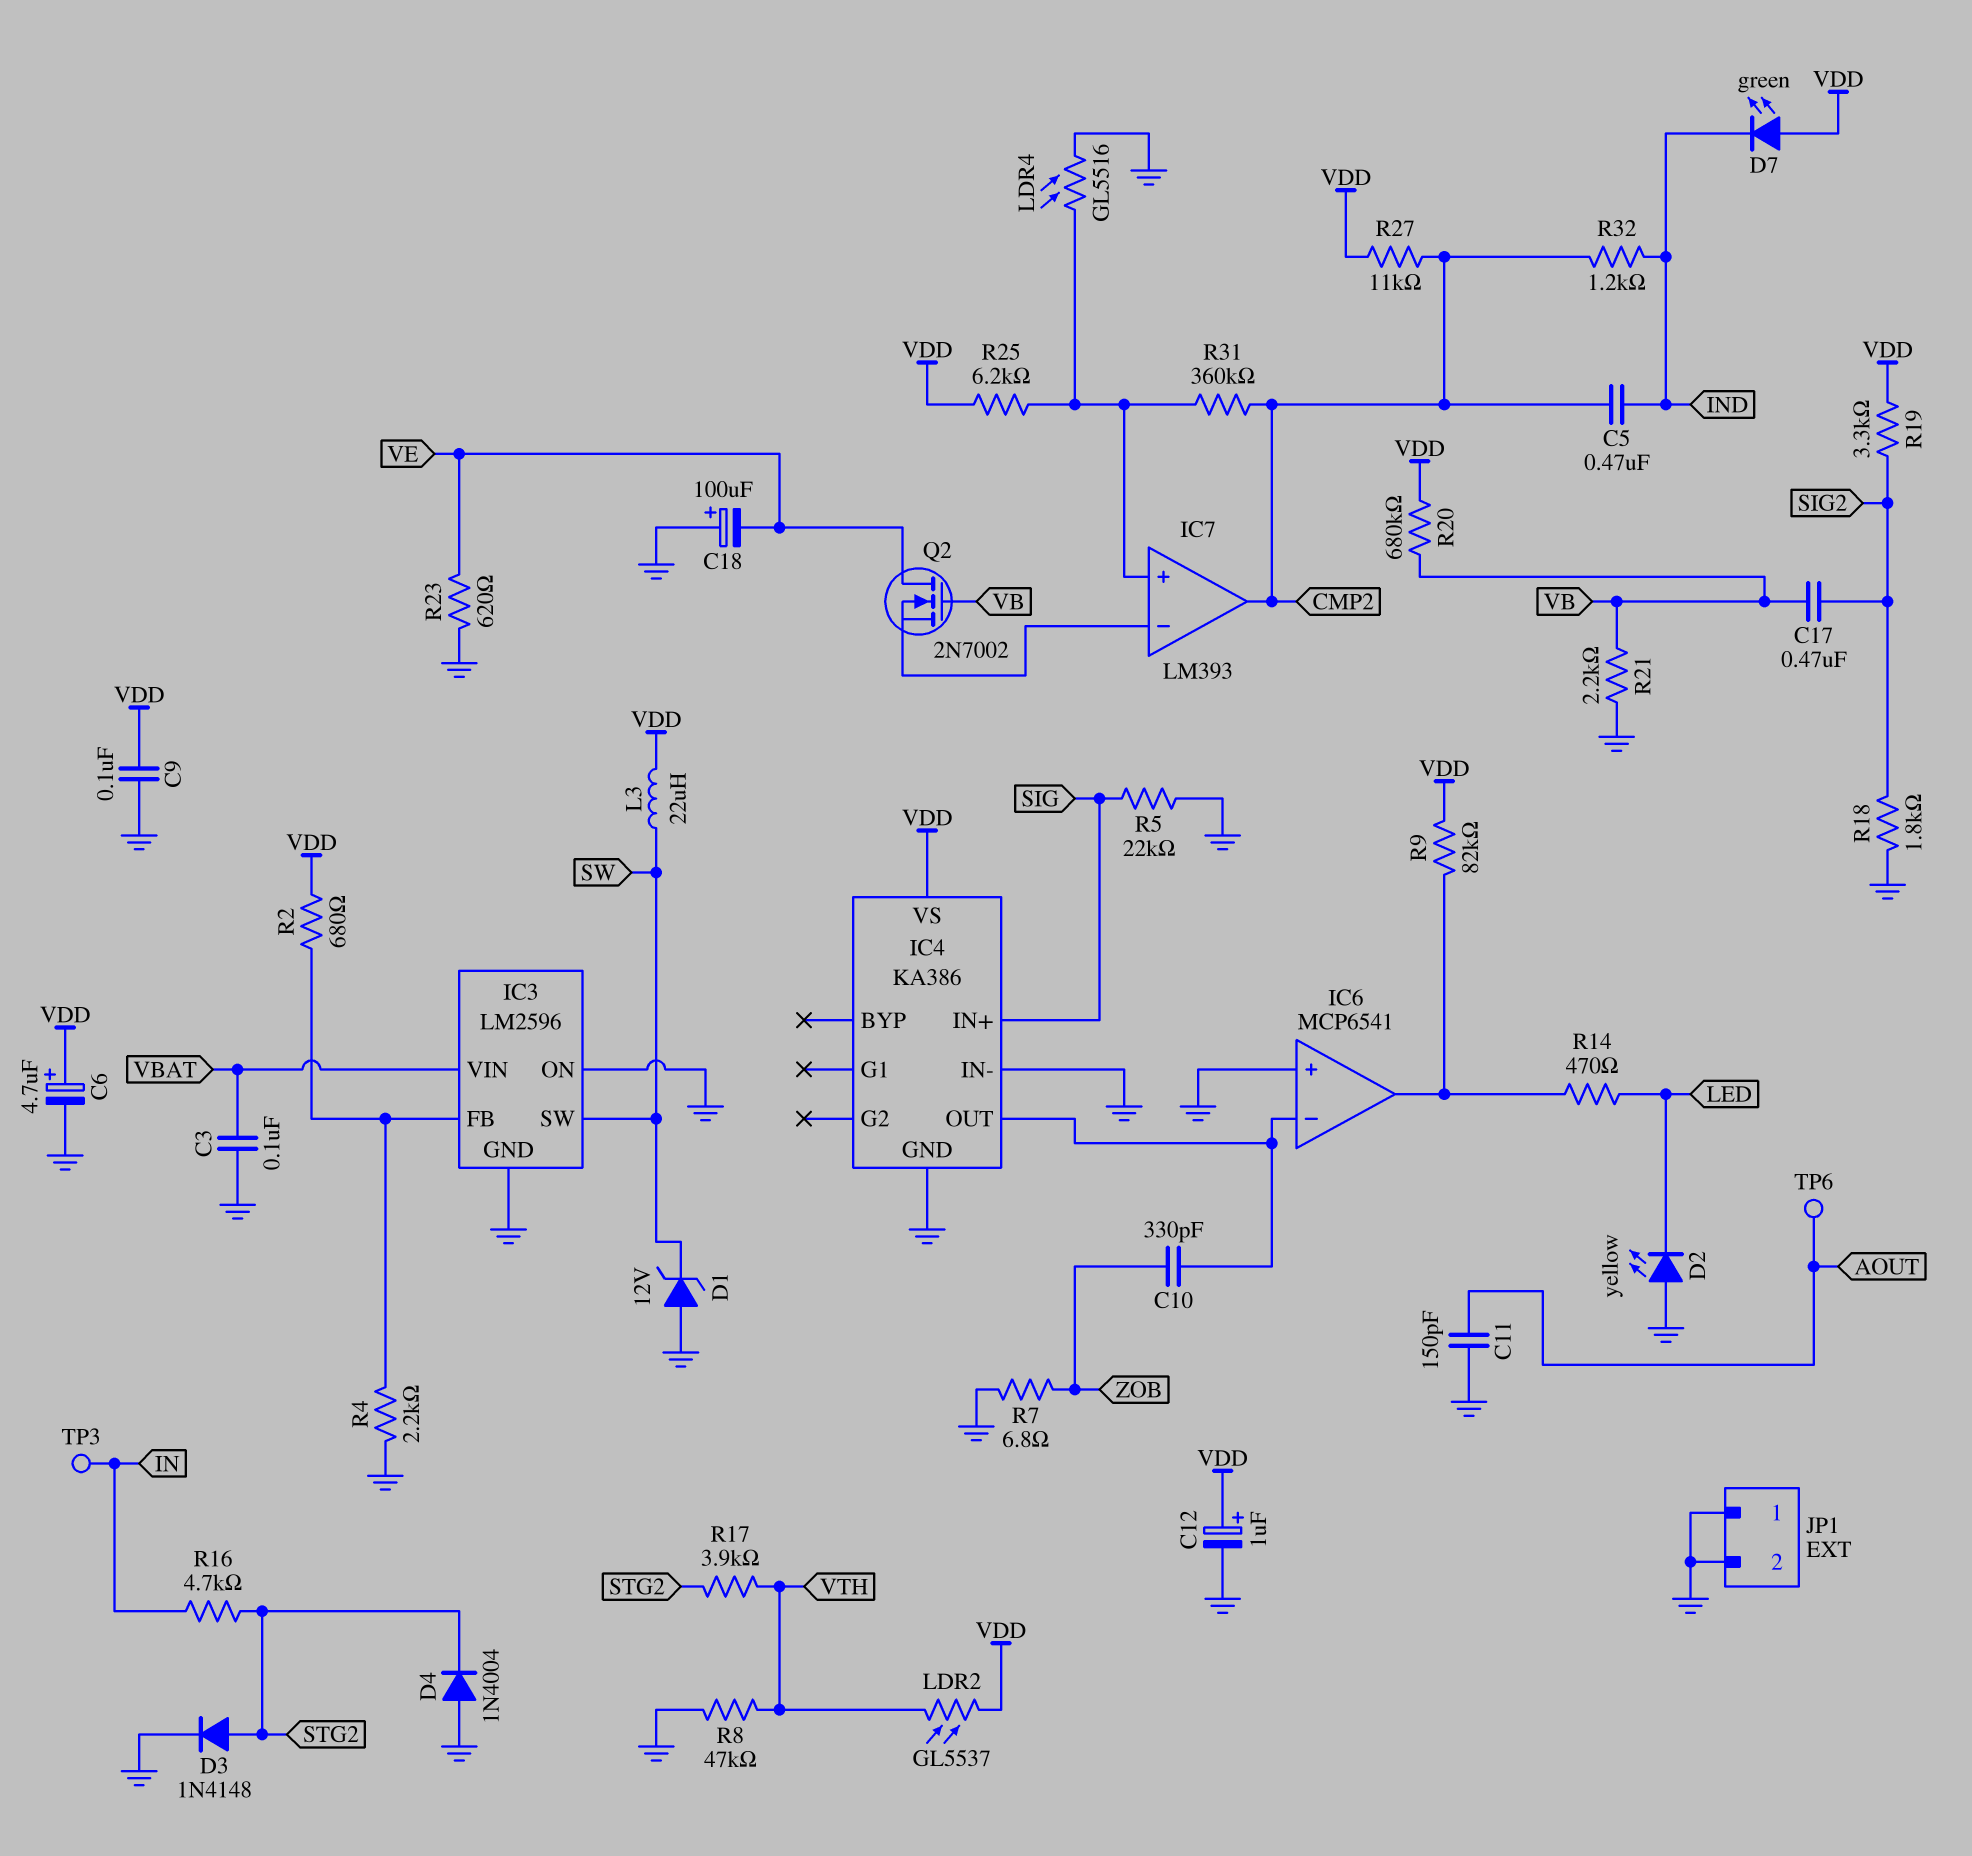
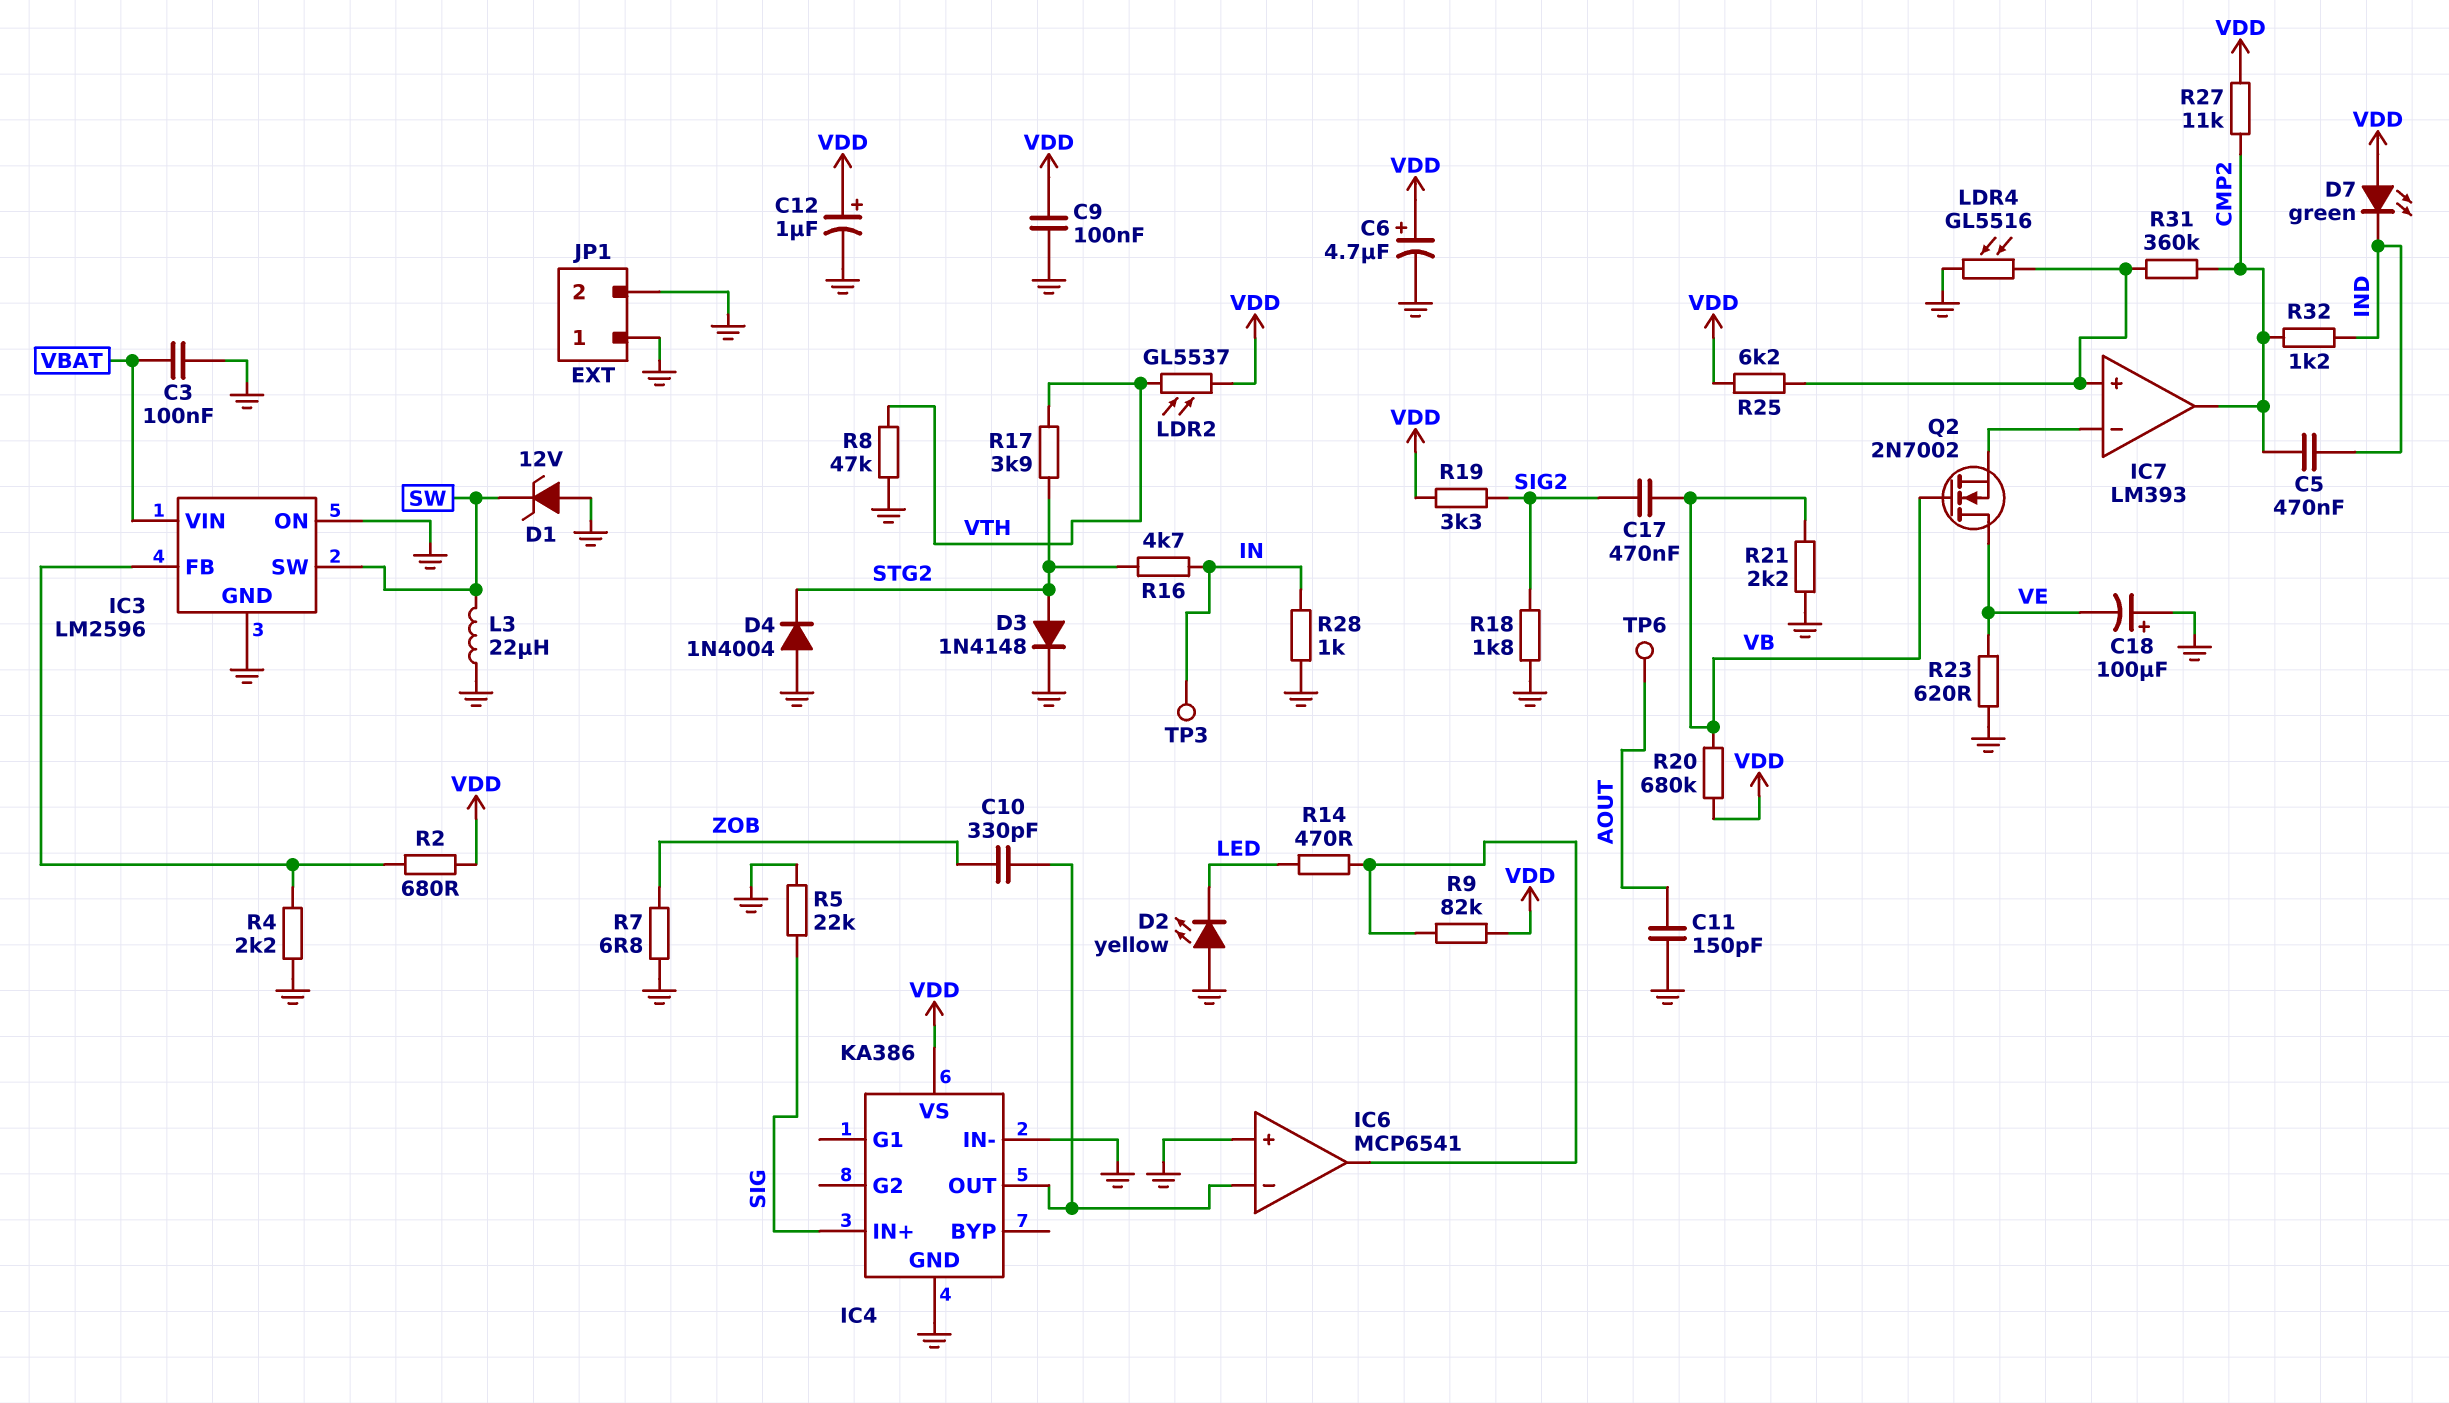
L3: 22uH (SW, VDD) -> 22uH (GND, SW)
R28: none -> 1k (GND, IN)

